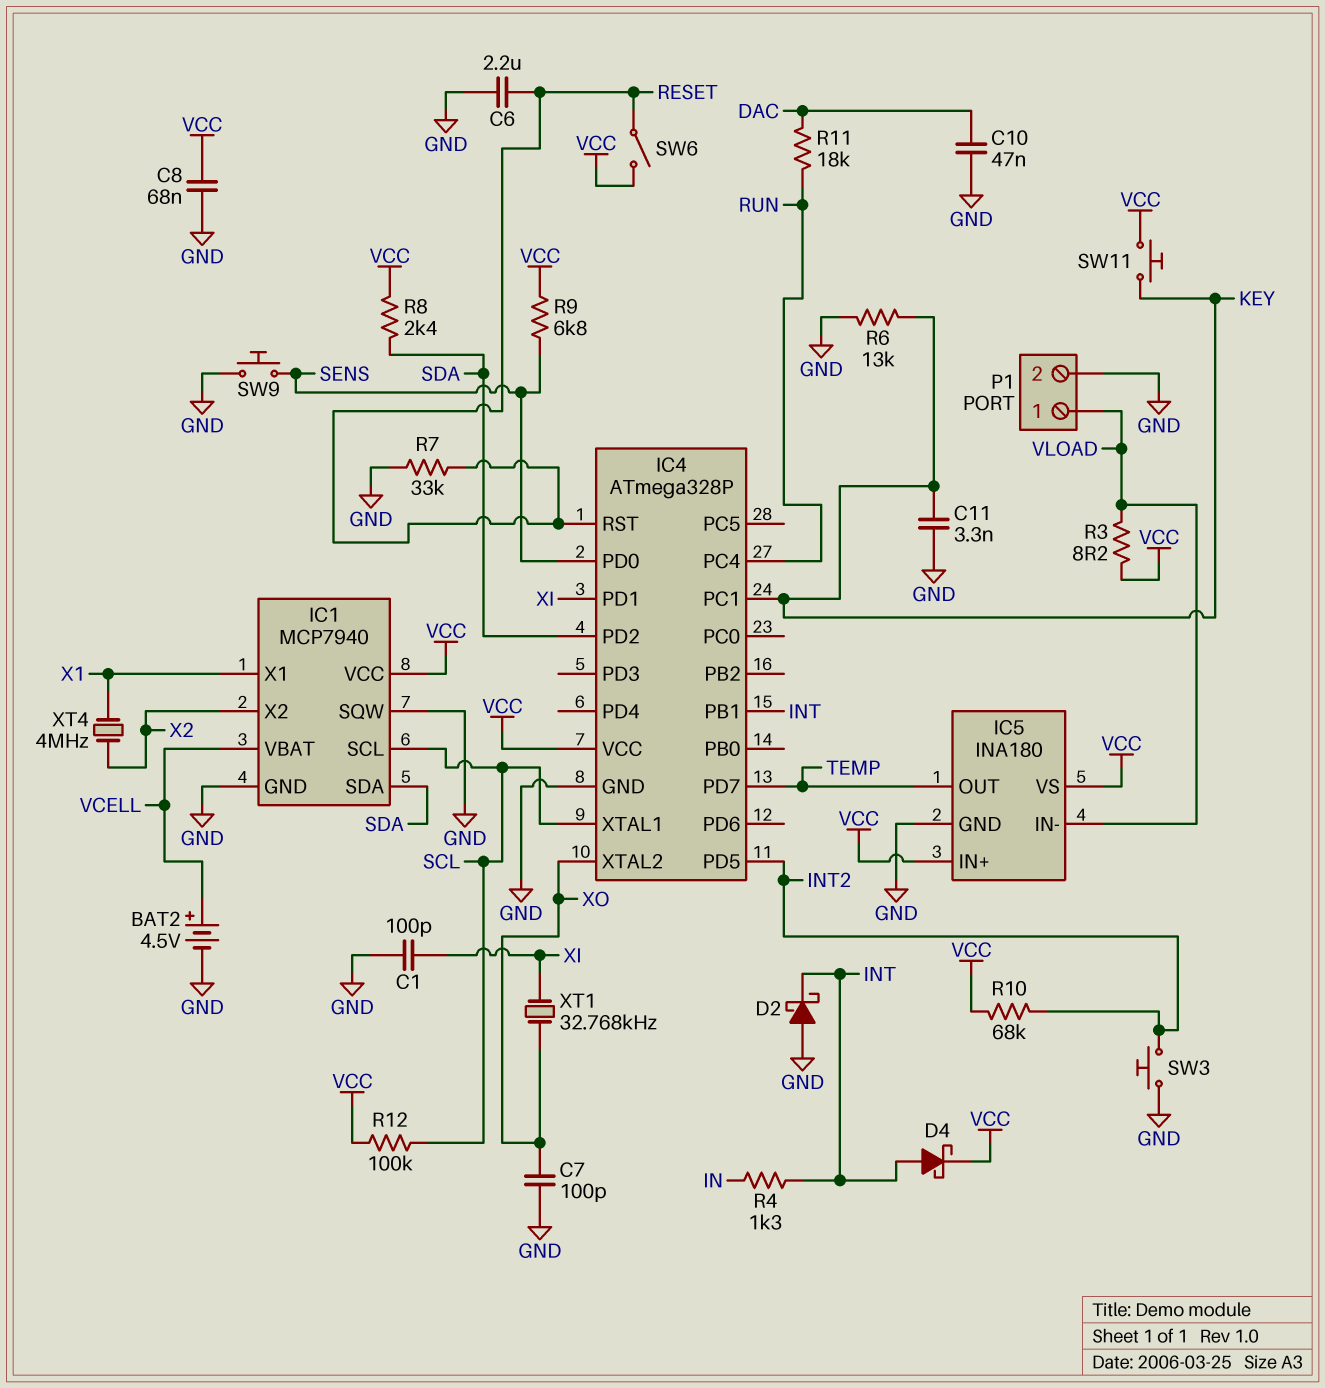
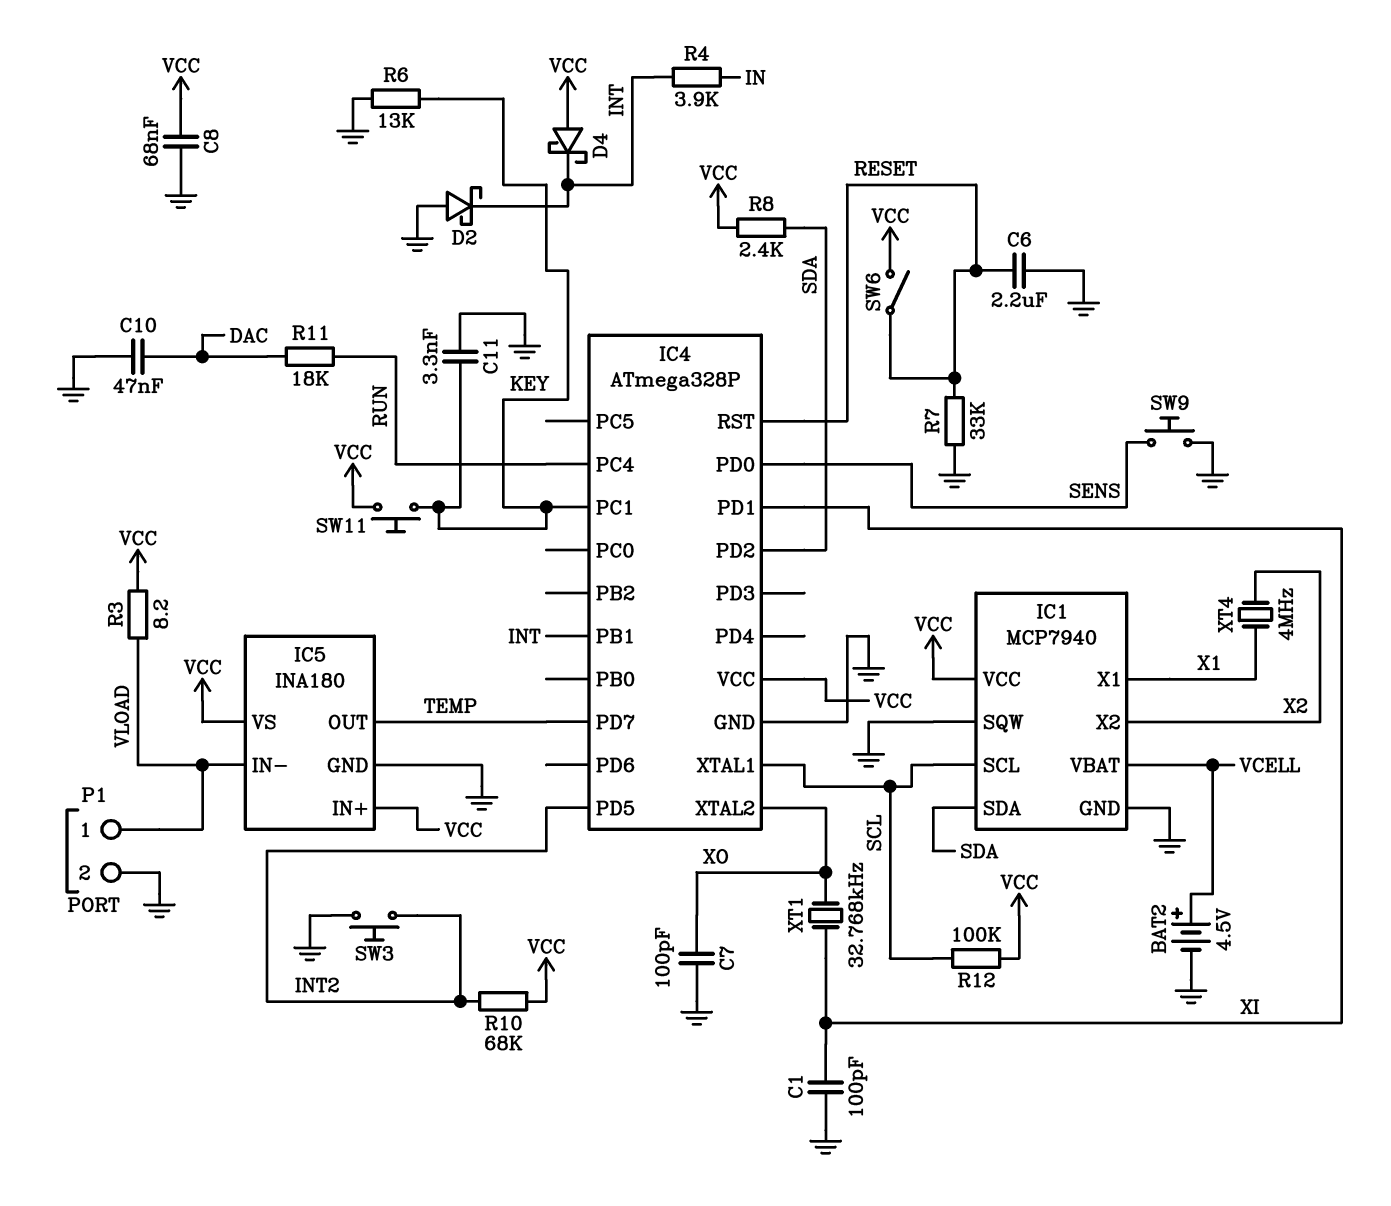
D4: schottky (A INT, K VCC) -> schottky (A VCC, K INT)
R4: 1.3k (IN, INT) -> 3.9k (IN, INT)
R9: 6.8k (SENS, VCC) -> none

